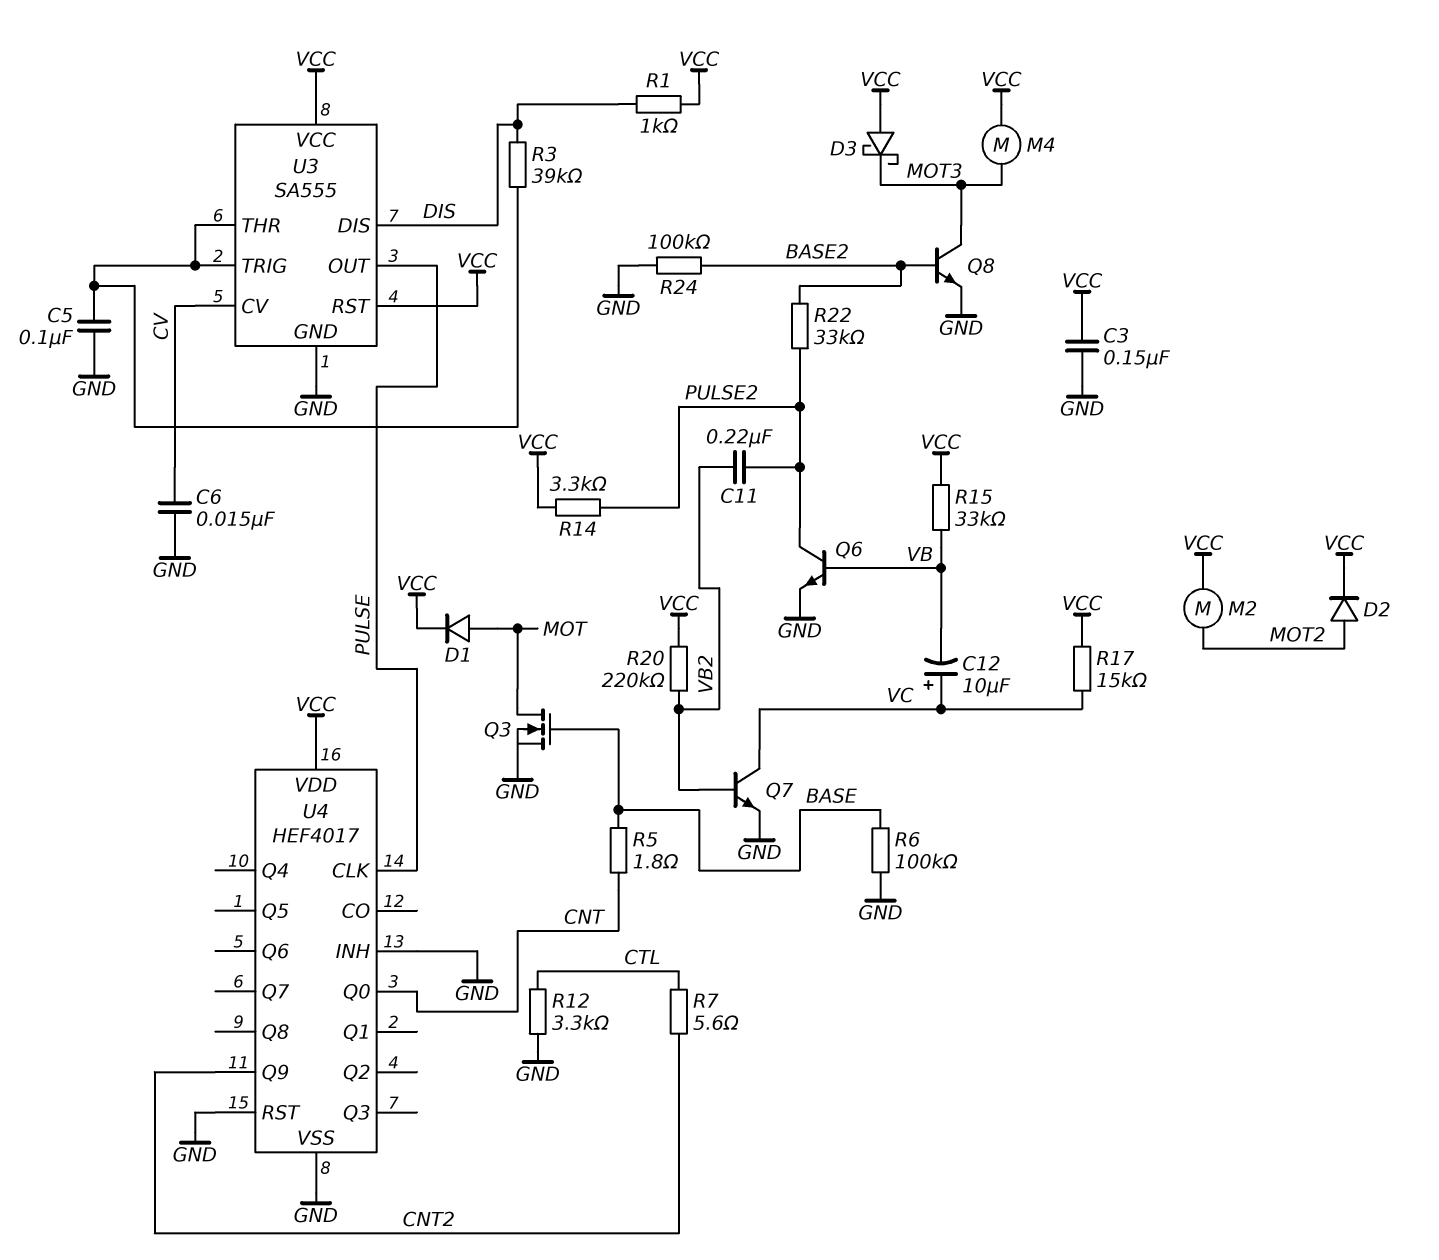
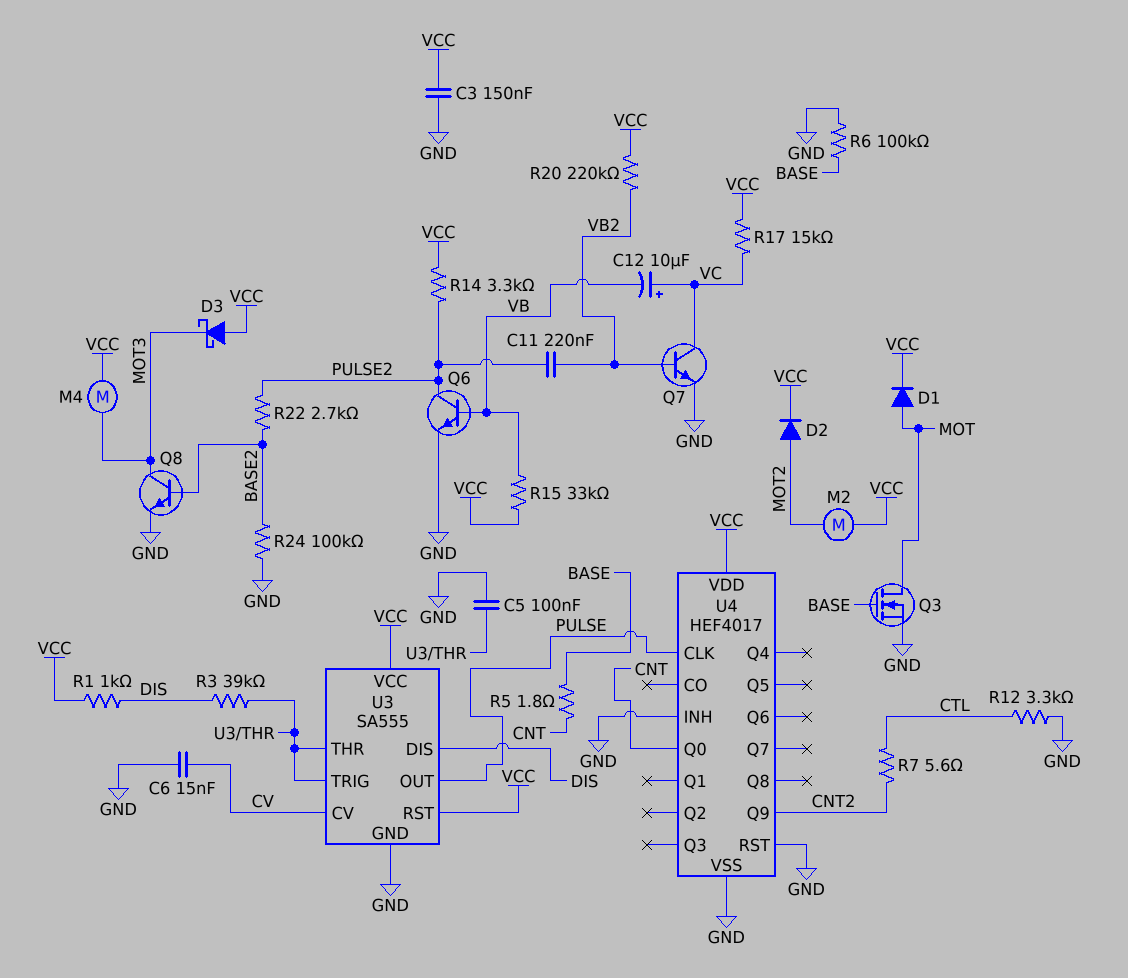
R22: 33k (BASE2, PULSE2) -> 2.7k (BASE2, PULSE2)

